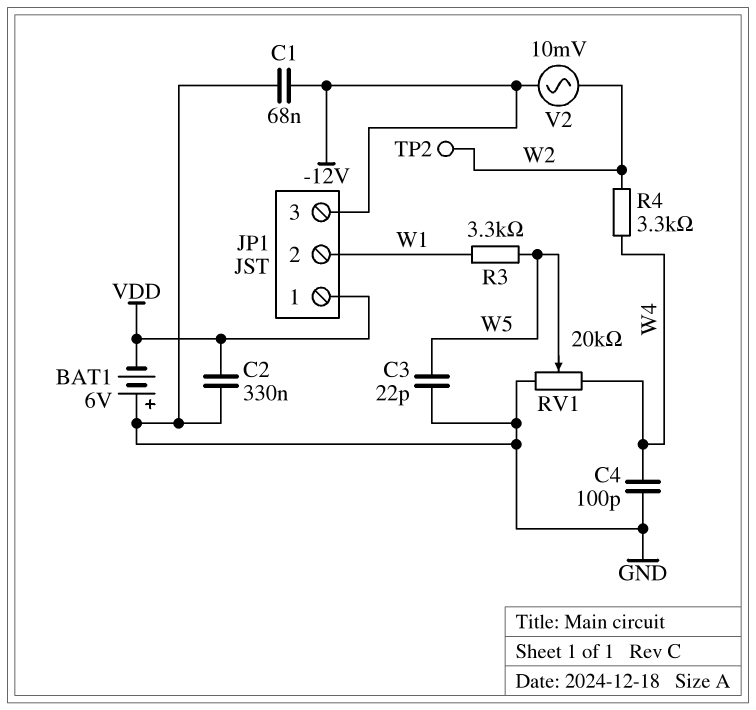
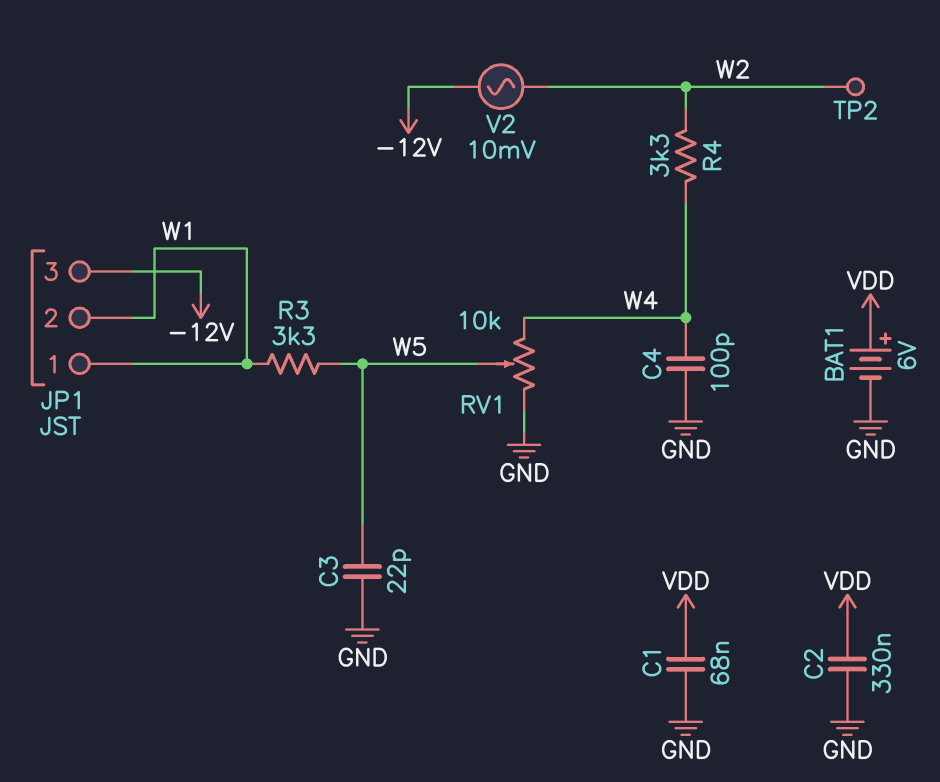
BAT1: 6V (plus GND, minus VDD) -> 6V (plus VDD, minus GND)
C1: 68nF (-12V, GND) -> 68nF (GND, VDD)
JP1 pin 1: VDD -> W1
RV1: 20k (GND, W4, wiper W5) -> 10k (GND, W4, wiper W5)

